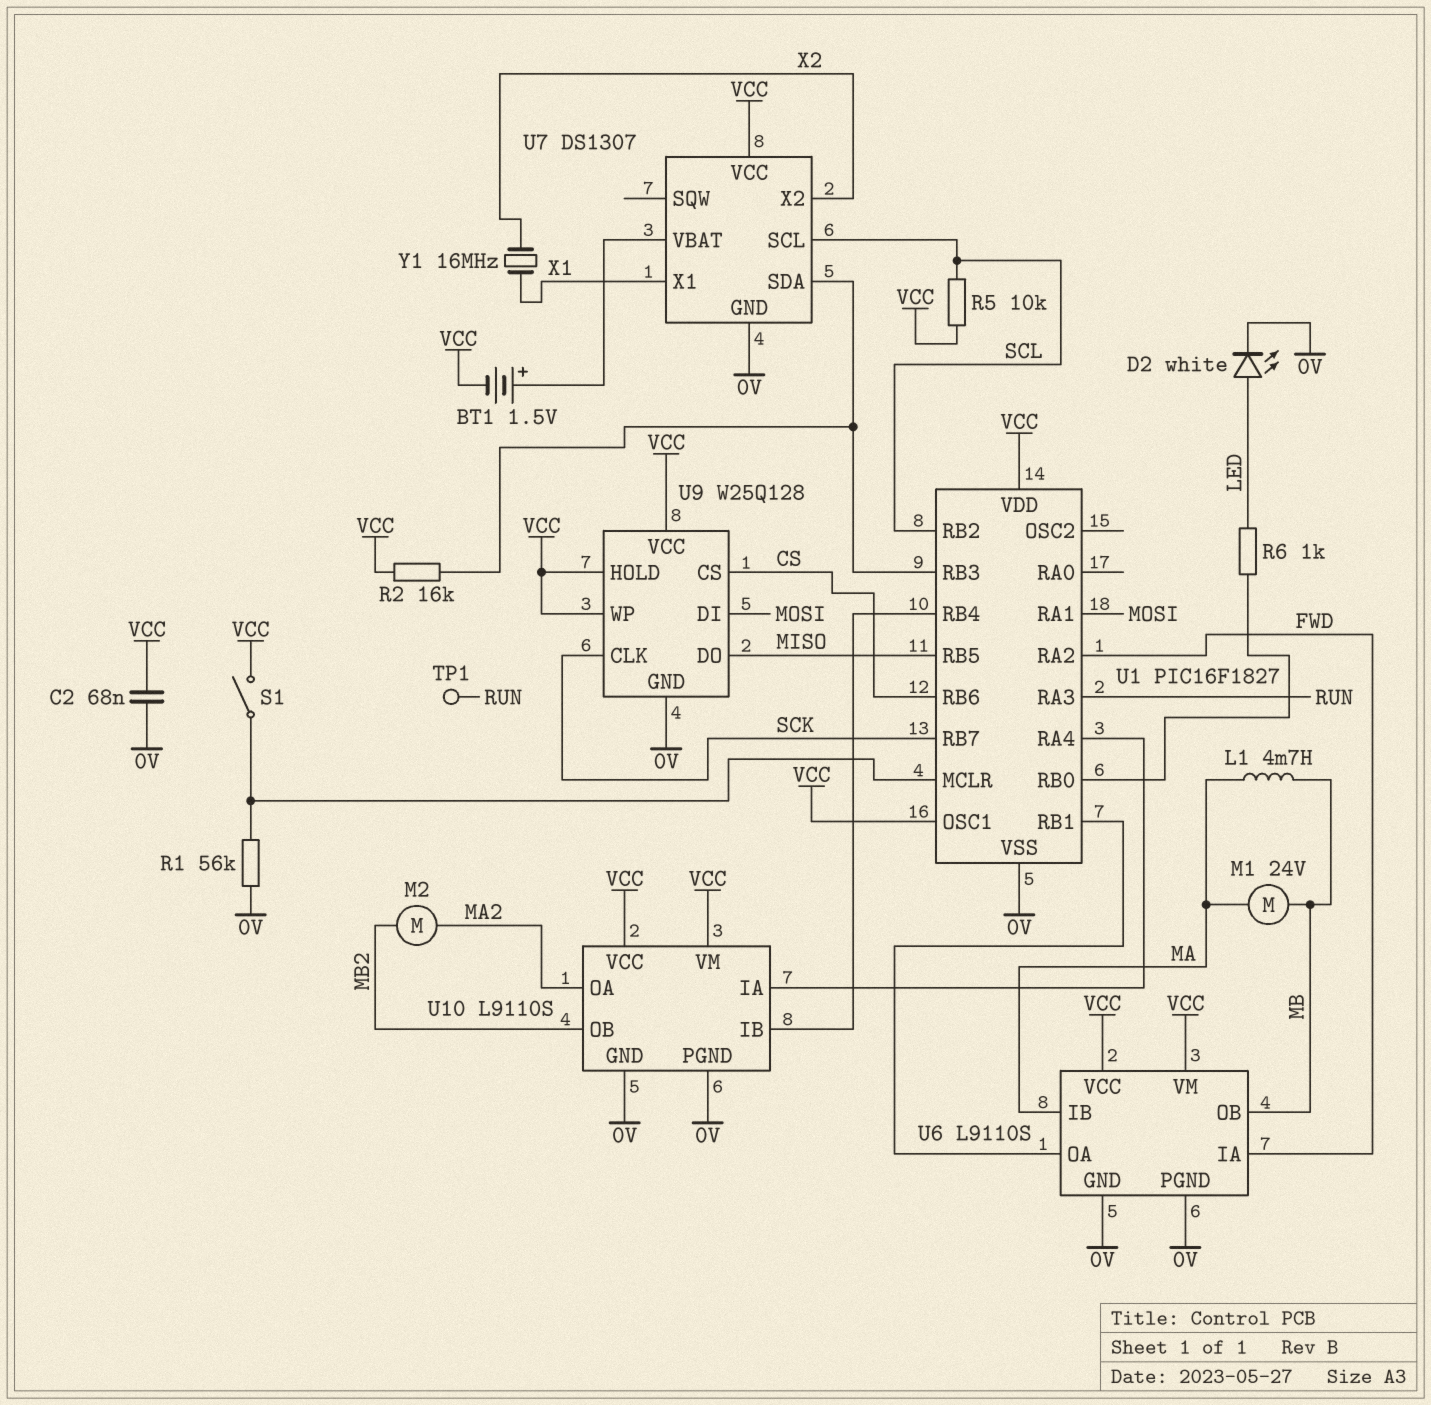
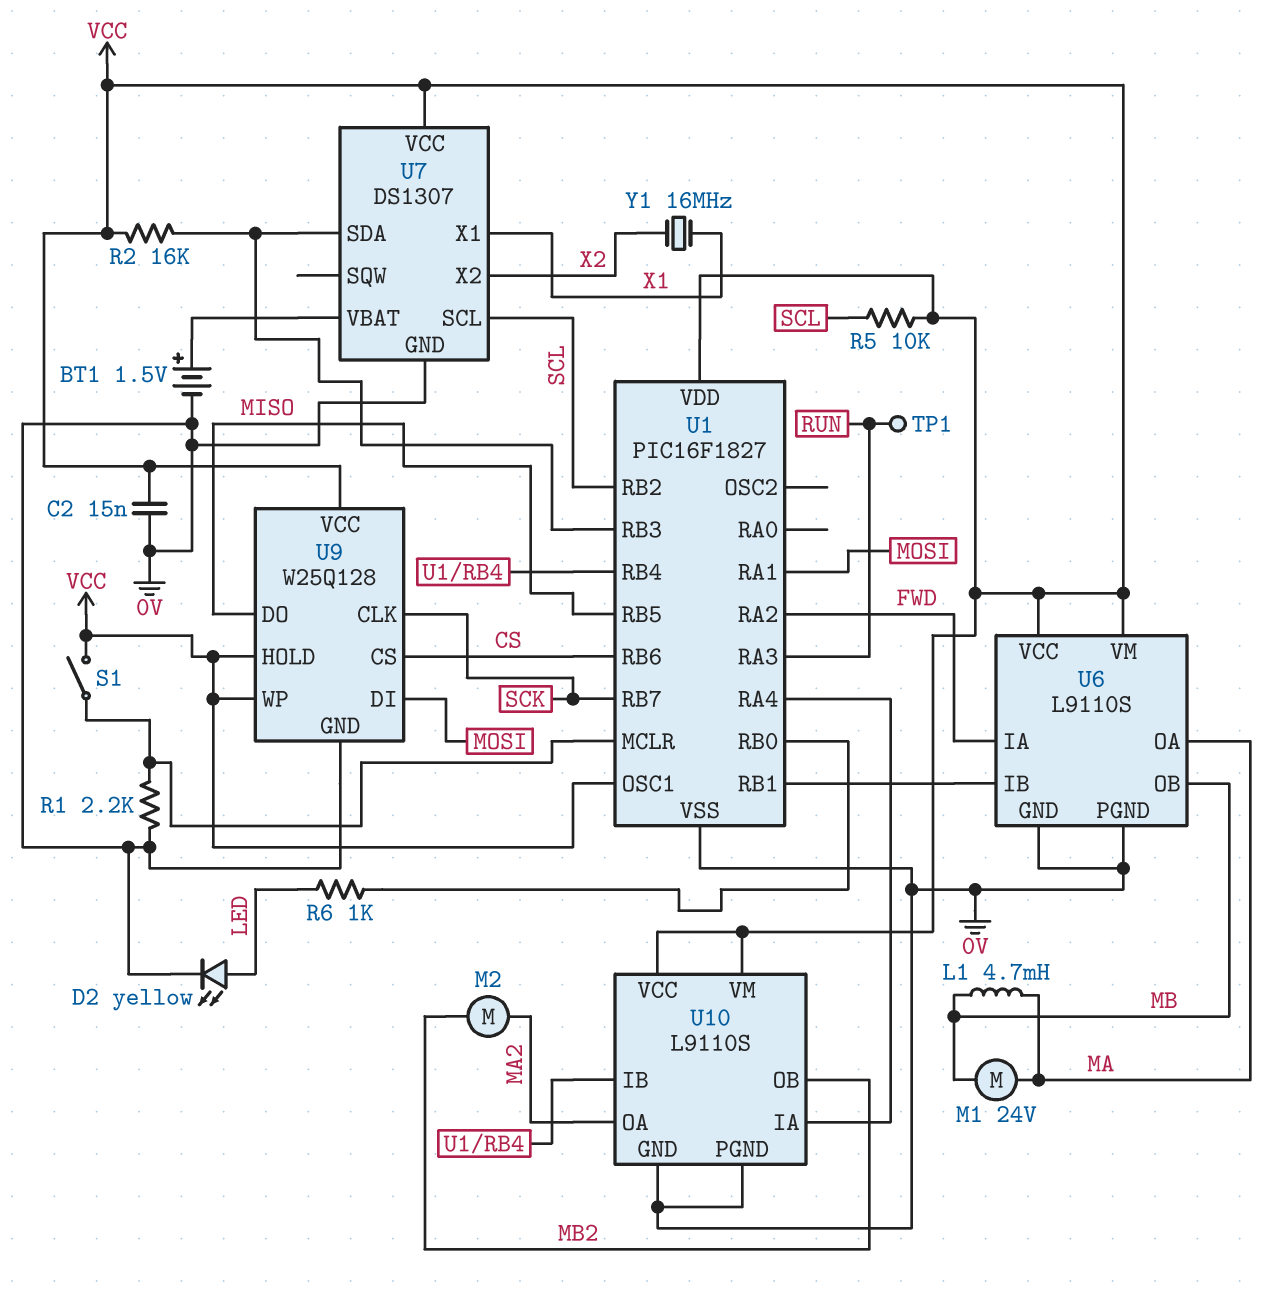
BT1: 1.5V (plus U7/VBAT, minus VCC) -> 1.5V (plus U7/VBAT, minus 0V)
C2: 68nF (0V, VCC) -> 15nF (0V, VCC)
D2: LED white (A LED, K 0V) -> LED yellow (A LED, K 0V)
R1: 56k (0V, U1/MCLR) -> 2.2k (0V, U1/MCLR)
U6 pin IB: MA -> U1/RB1
U6 pin OA: U1/RB1 -> MA

